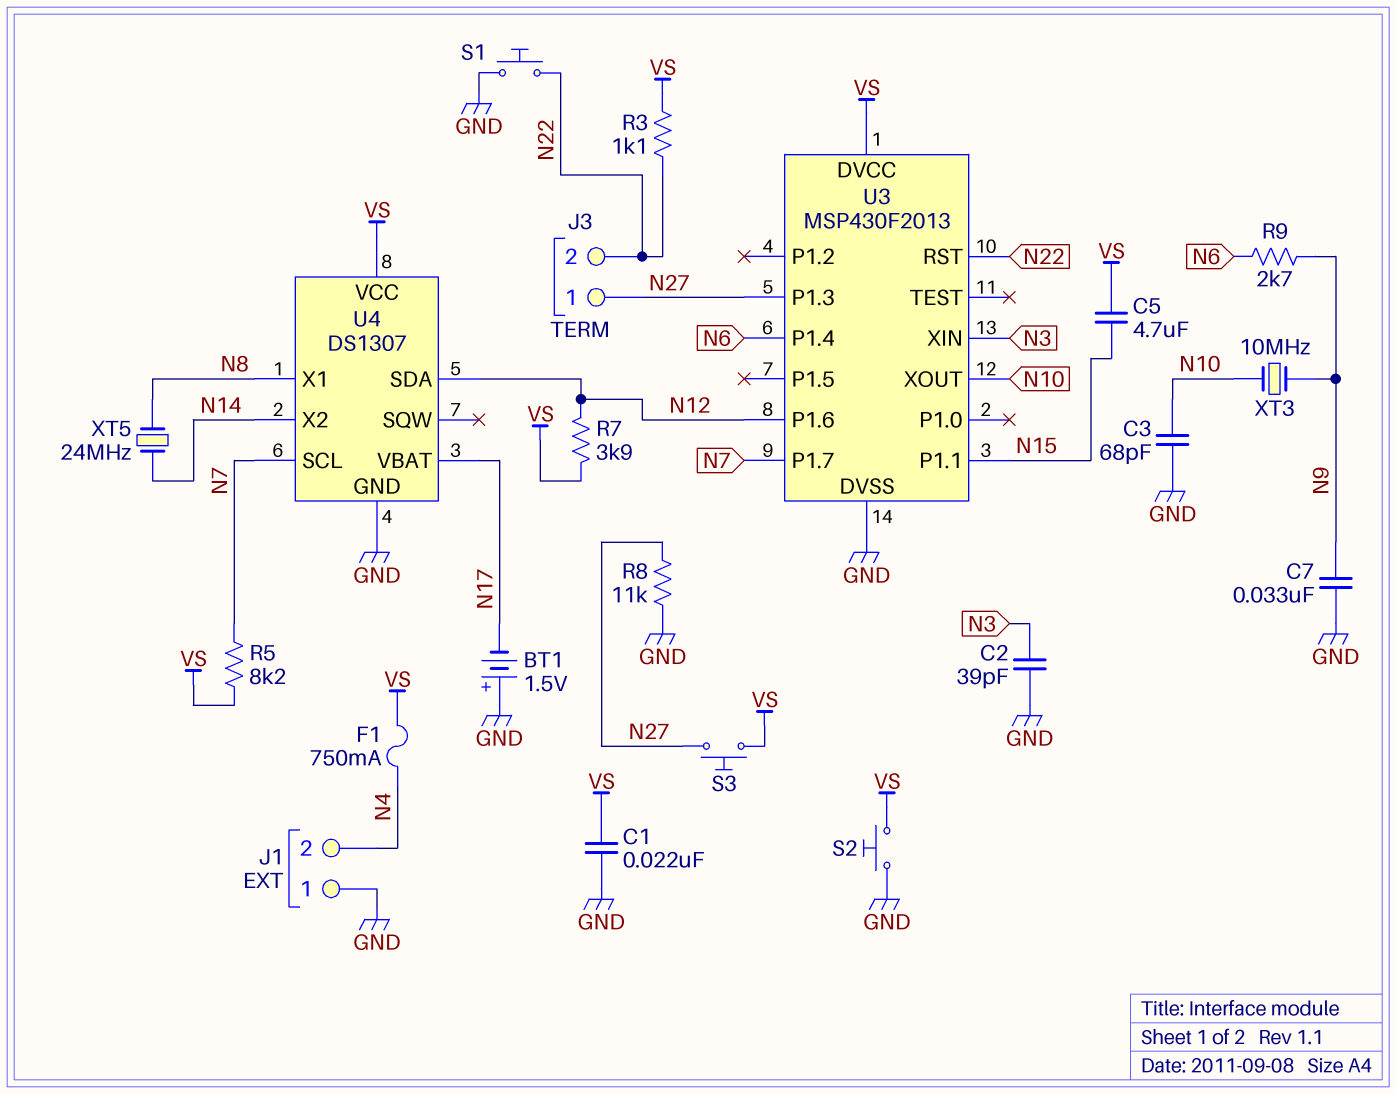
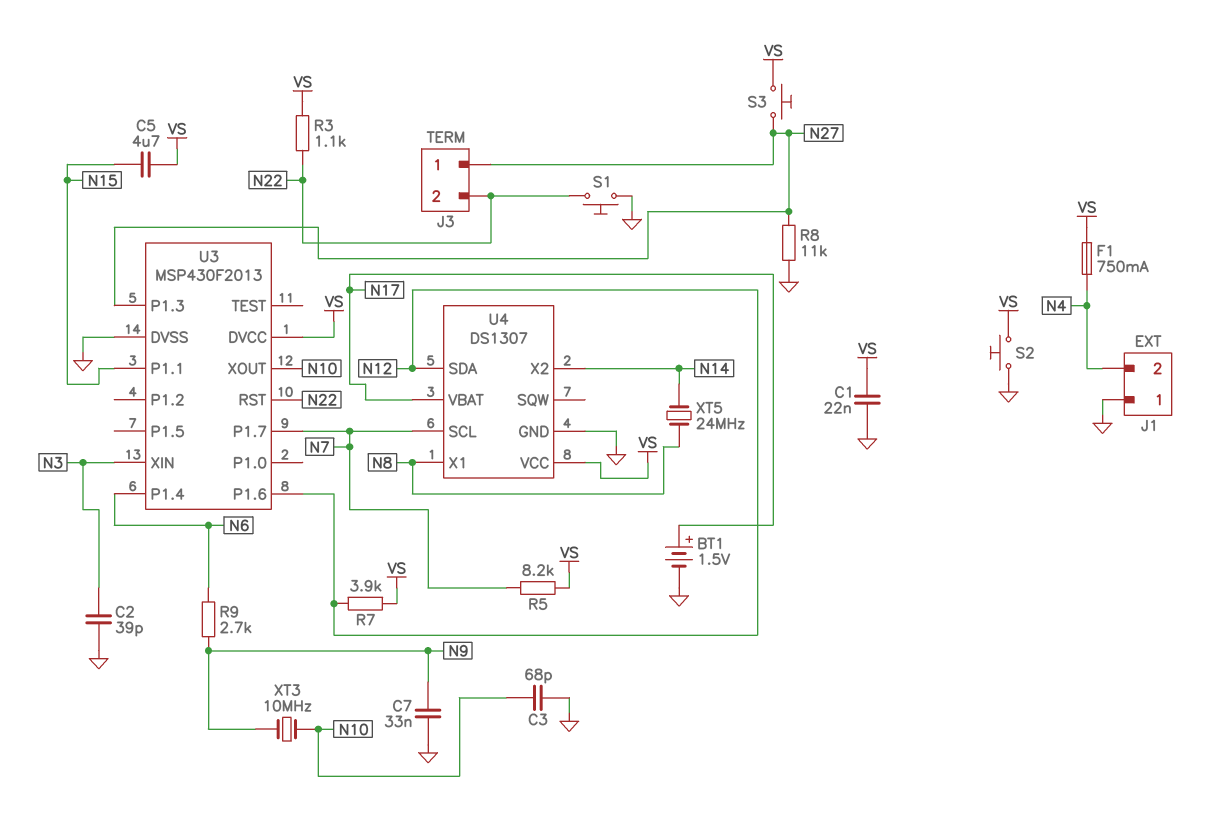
BT1: 1.5V (plus GND, minus N17) -> 1.5V (plus N17, minus GND)

